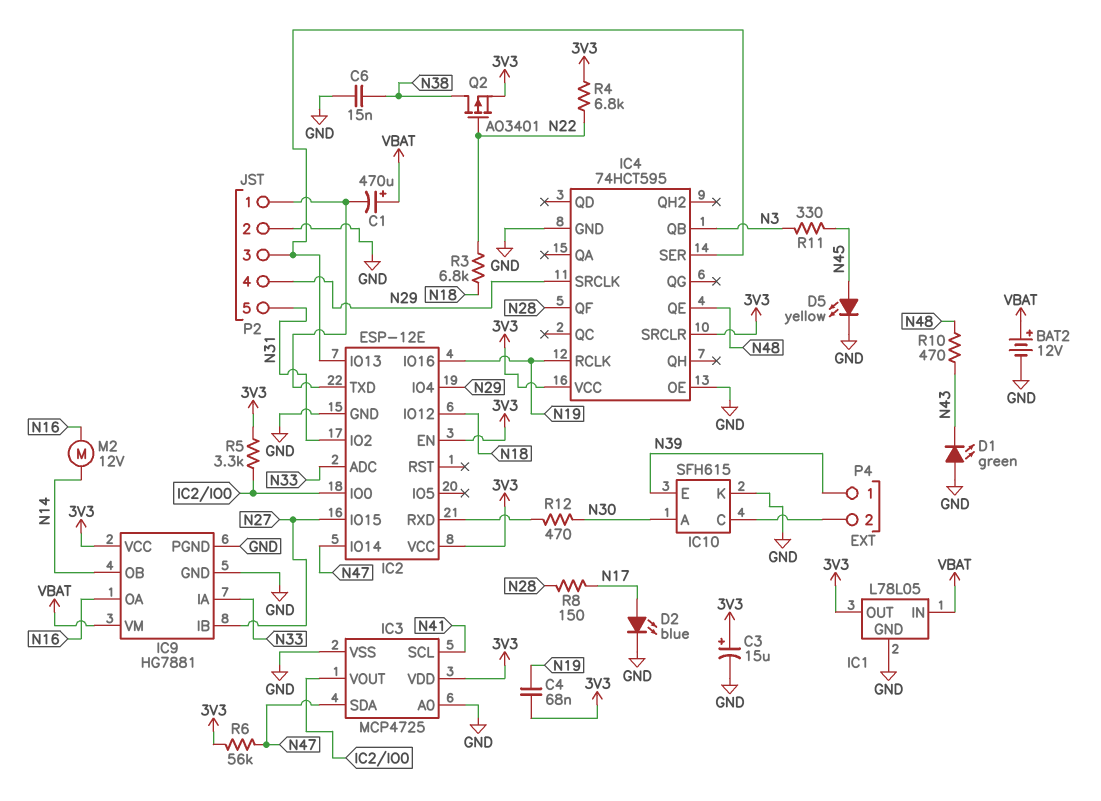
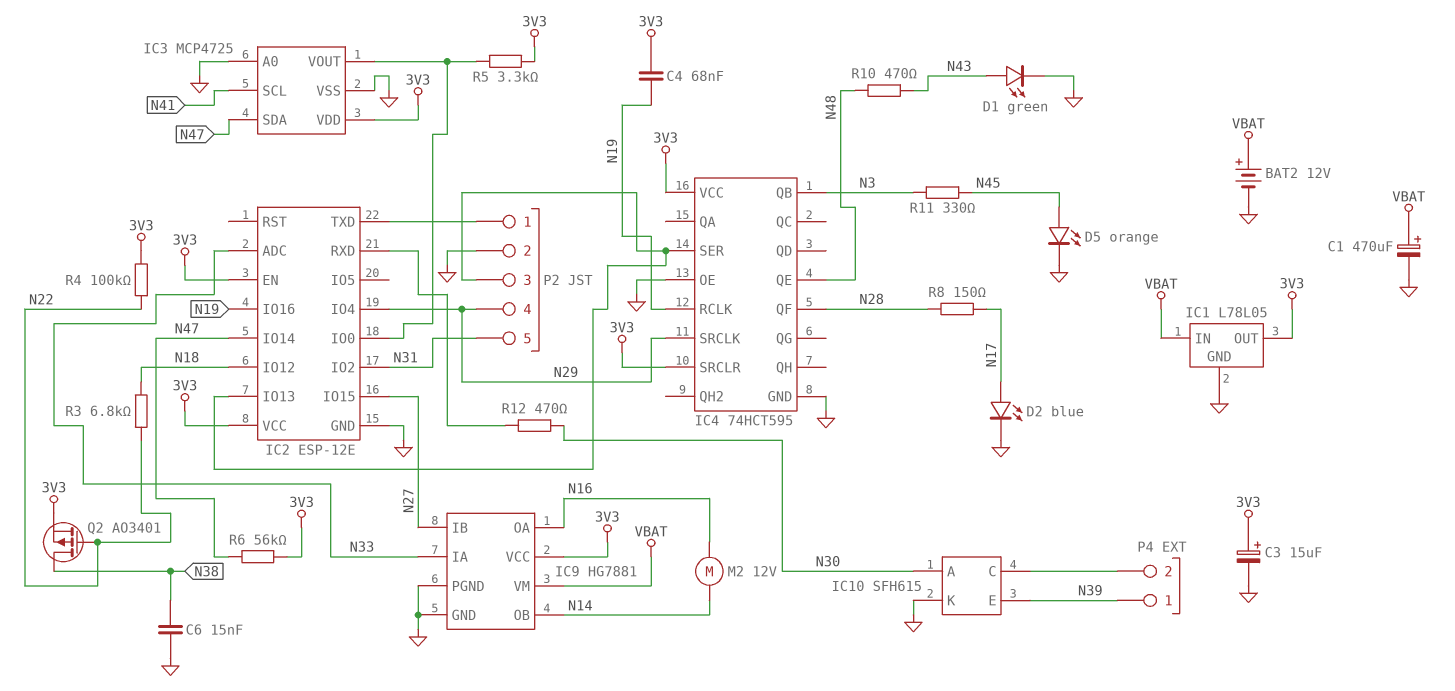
C1: 470uF (plus VBAT, minus IC2/TXD) -> 470uF (plus VBAT, minus GND)
D1: LED green (A GND, K N43) -> LED green (A N43, K GND)
D5: LED yellow (A N45, K GND) -> LED orange (A N45, K GND)
R4: 6.8k (3V3, N22) -> 100k (3V3, N22)

